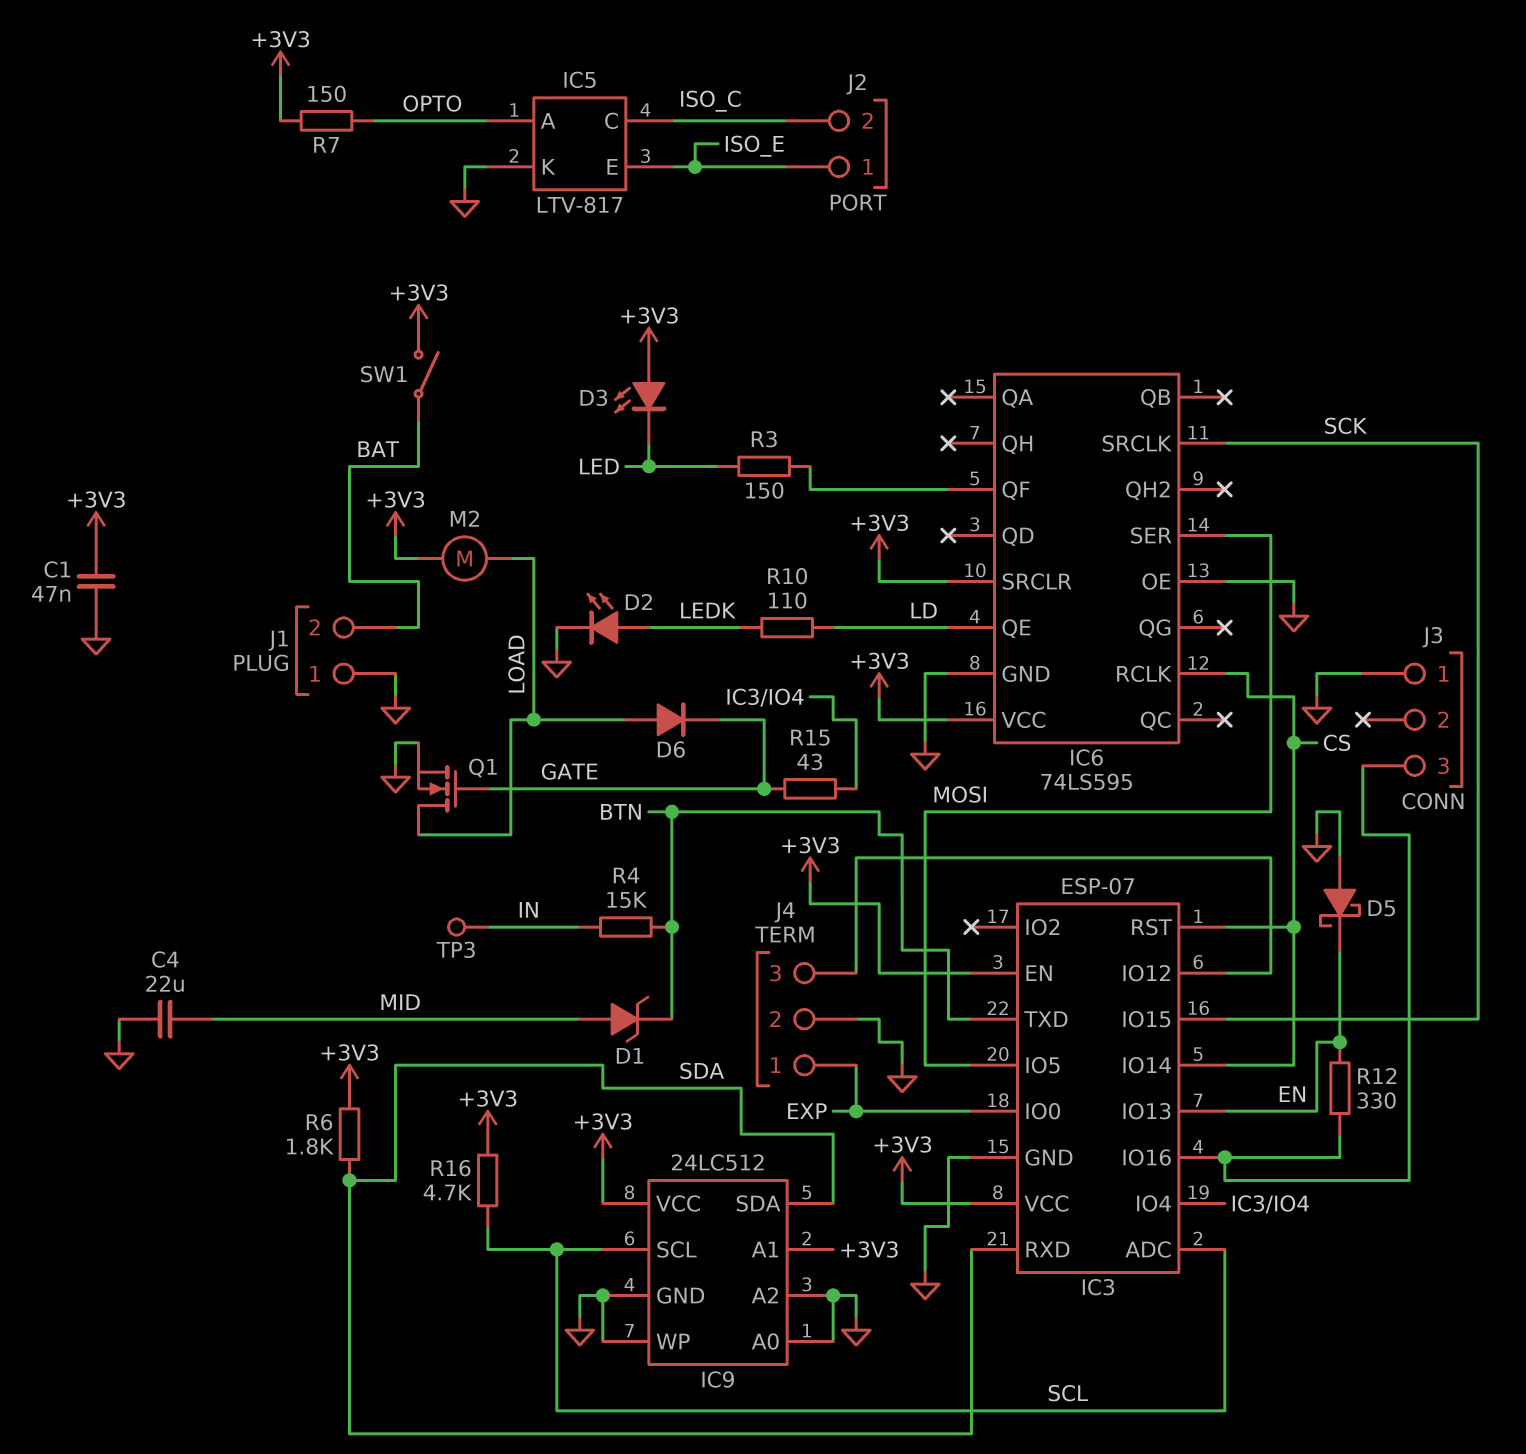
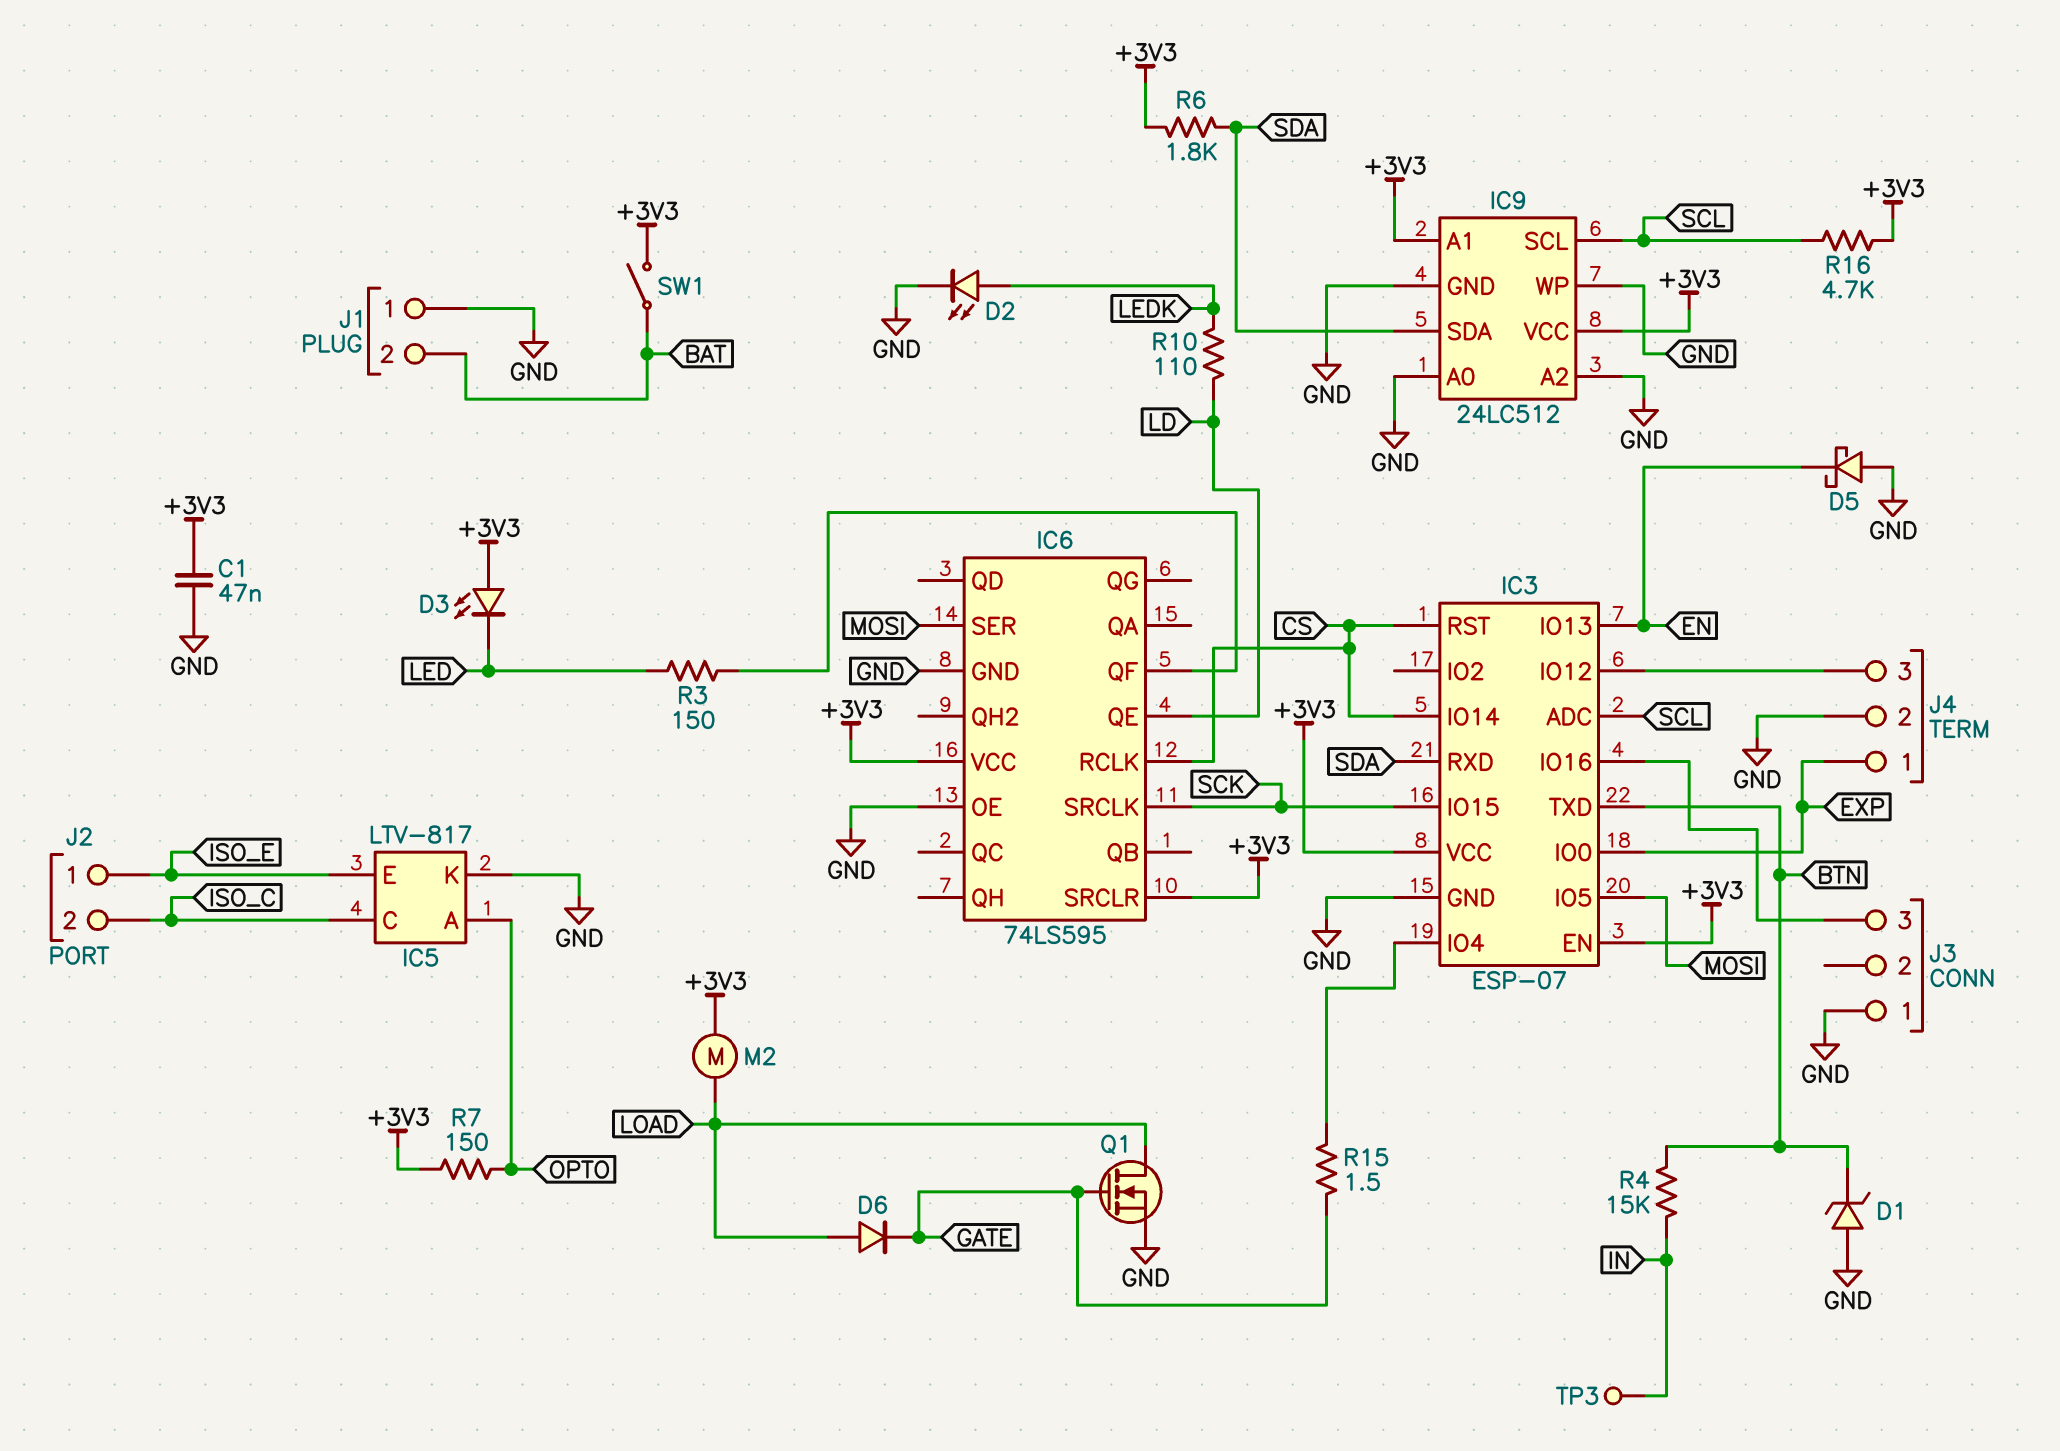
C4: 22uF (GND, MID) -> none
D1: zener (A MID, K BTN) -> zener (A GND, K BTN)
R12: 330 (EN, IC3/IO16) -> none
R15: 43 (GATE, IC3/IO4) -> 1.5 (GATE, IC3/IO4)

